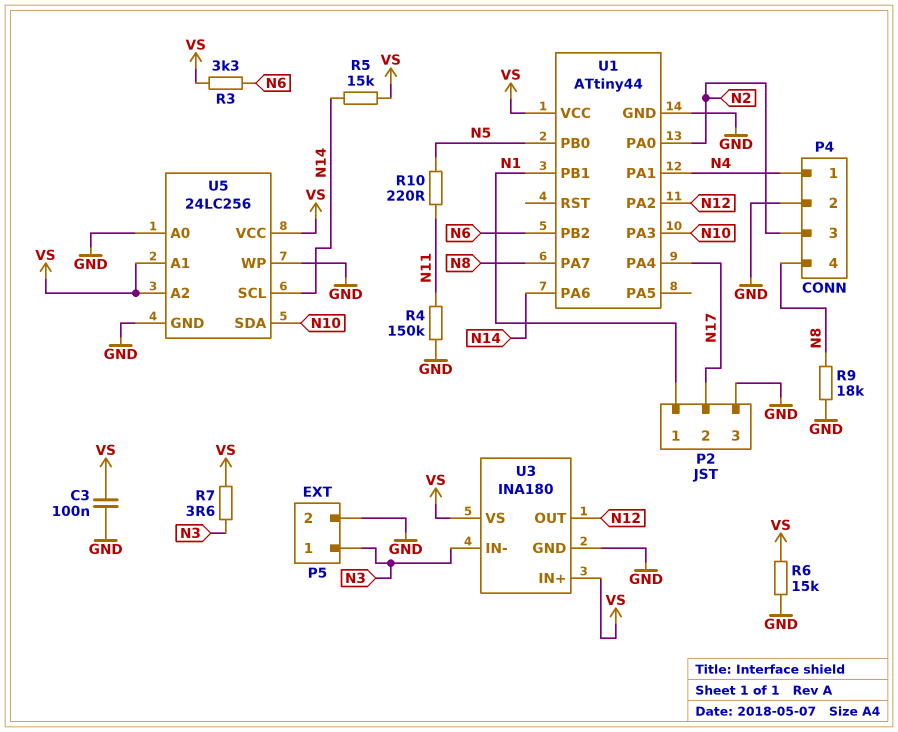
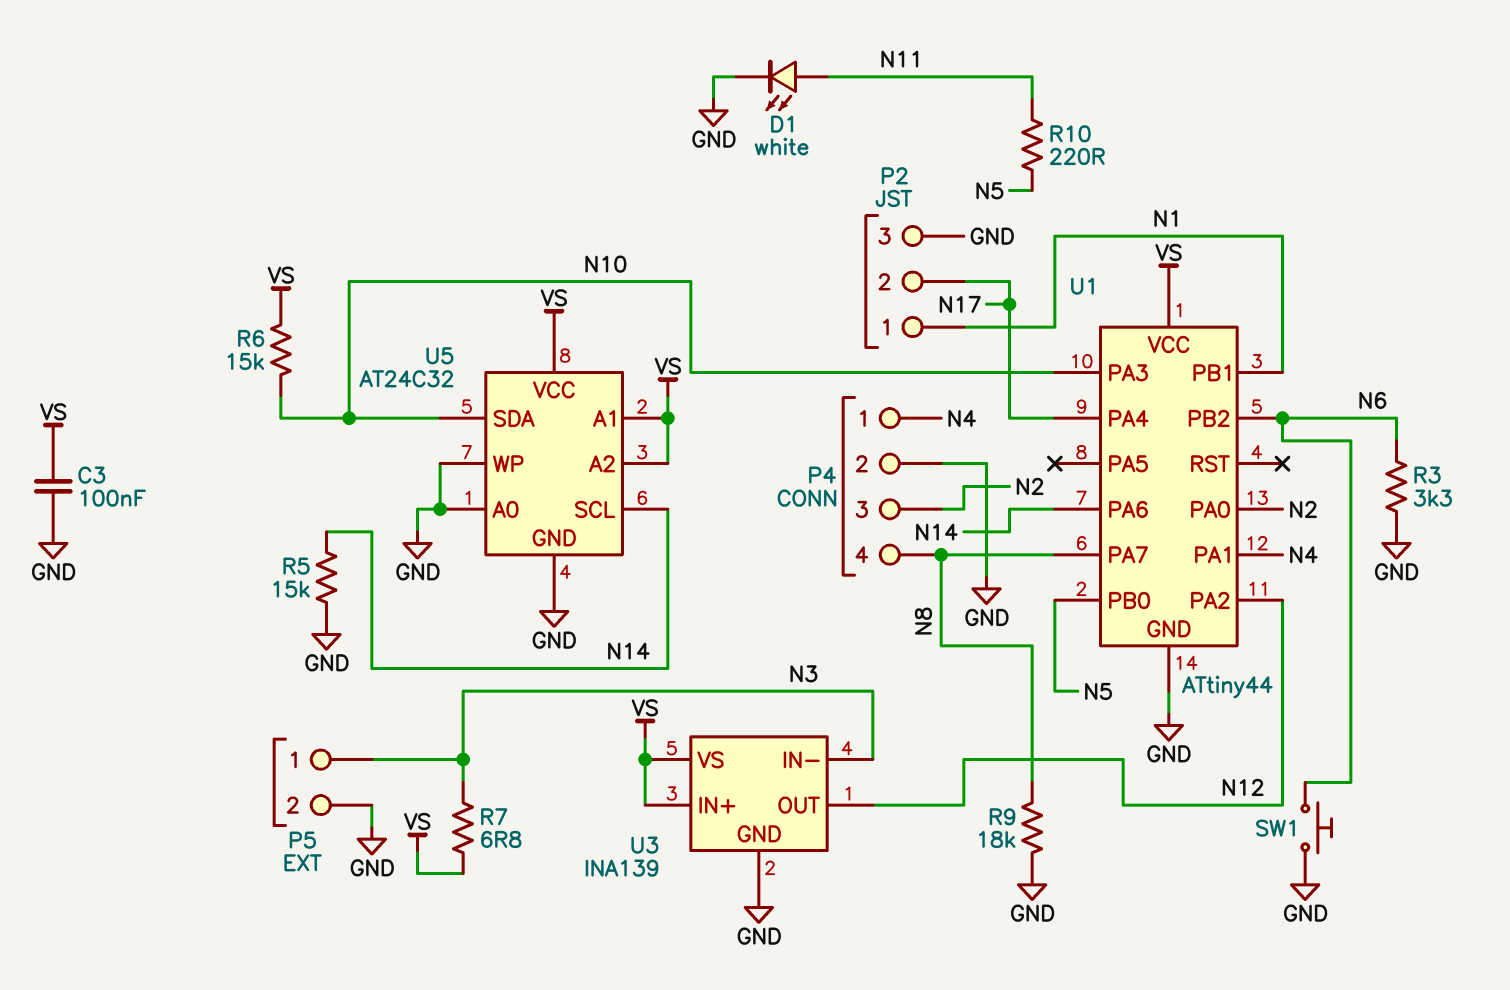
D1: none -> LED white (A N11, K GND)
R3: 3.3k (N6, VS) -> 3.3k (GND, N6)
R4: 150k (GND, N11) -> none
R5: 15k (N14, VS) -> 15k (GND, N14)
R6: 15k (GND, VS) -> 15k (N10, VS)
R7: 3.6 (N3, VS) -> 6.8 (N3, VS)
SW1: none -> button (GND, N6)
U3: INA180 -> INA139
U5: 24LC256 -> AT24C32

